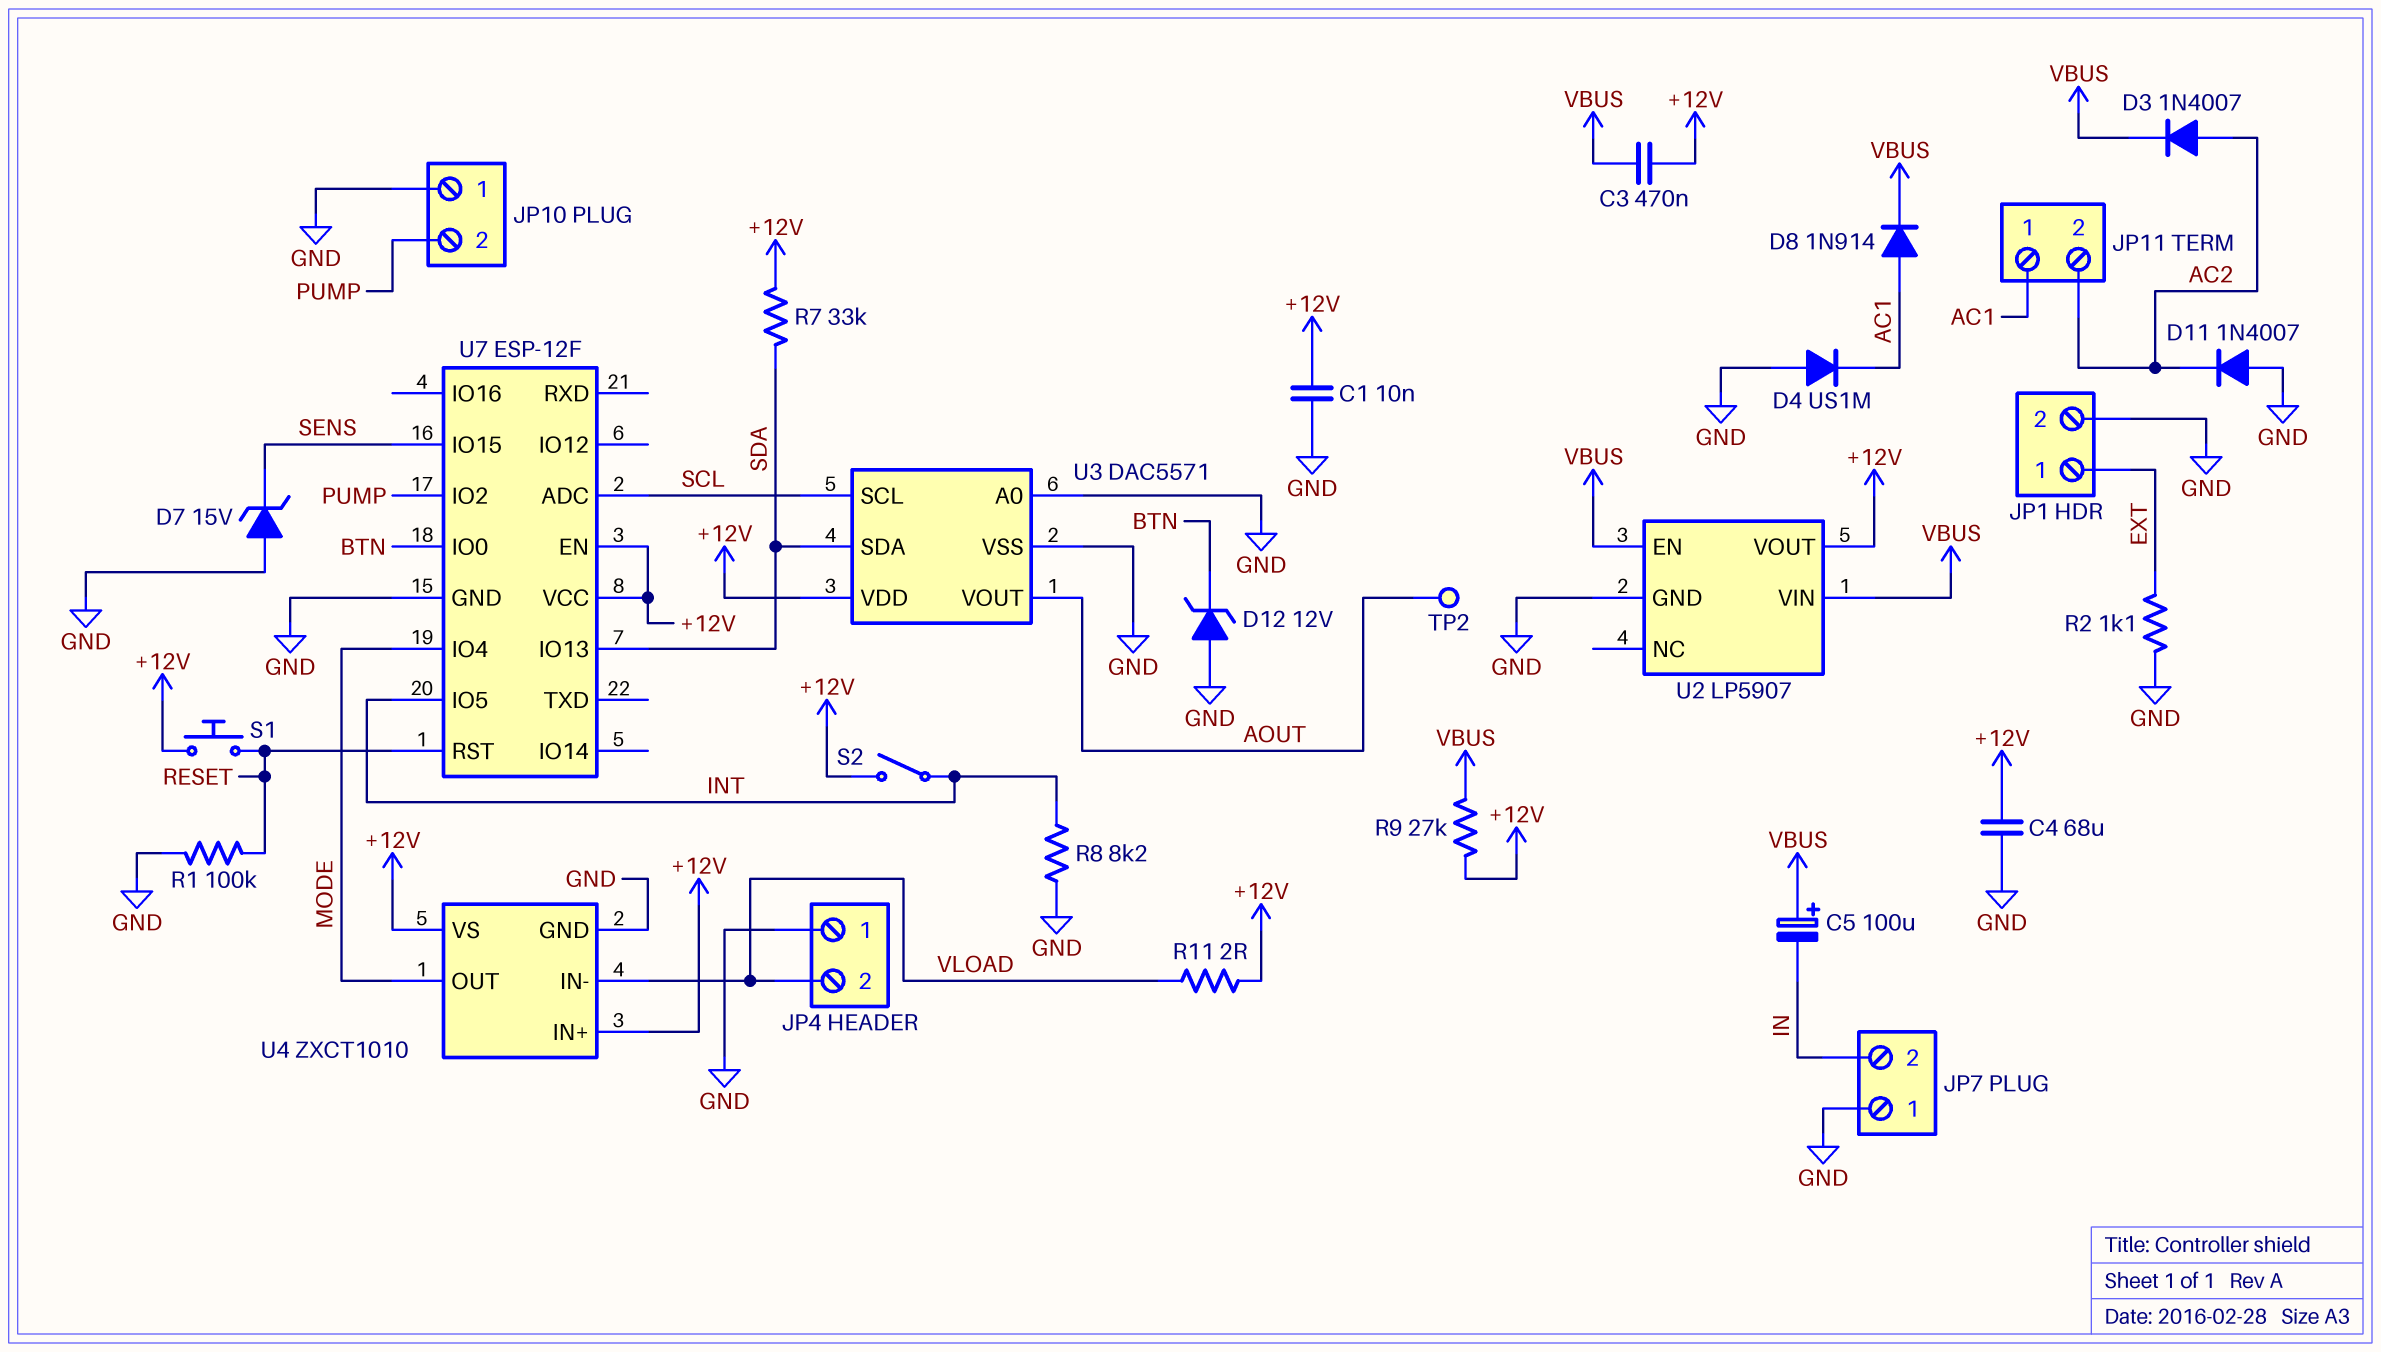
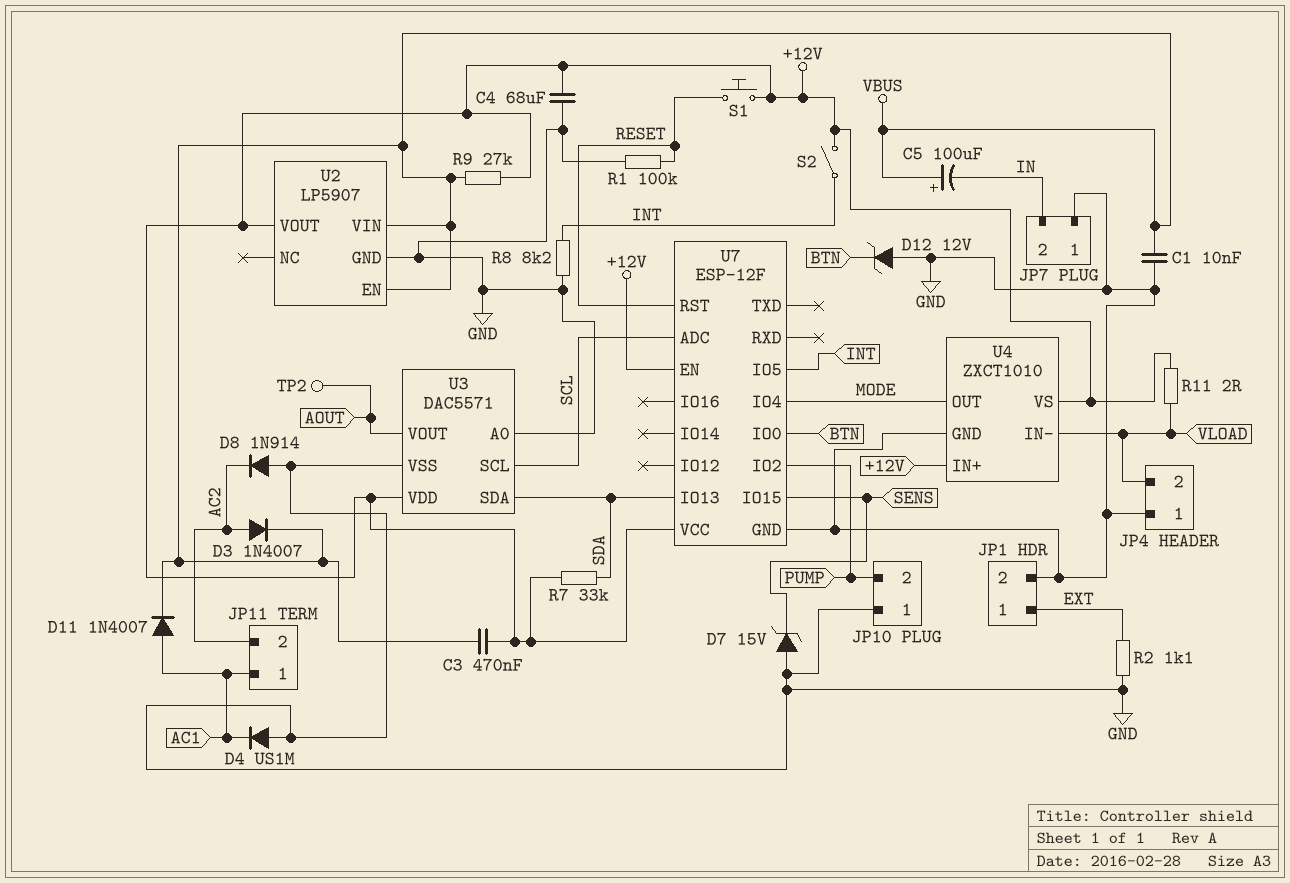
C1: 10nF (+12V, GND) -> 10nF (GND, VBUS)
D8: diode 1N914 (A AC1, K VBUS) -> diode 1N914 (A GND, K AC2)
D11: diode 1N4007 (A GND, K AC2) -> diode 1N4007 (A AC1, K VBUS)

